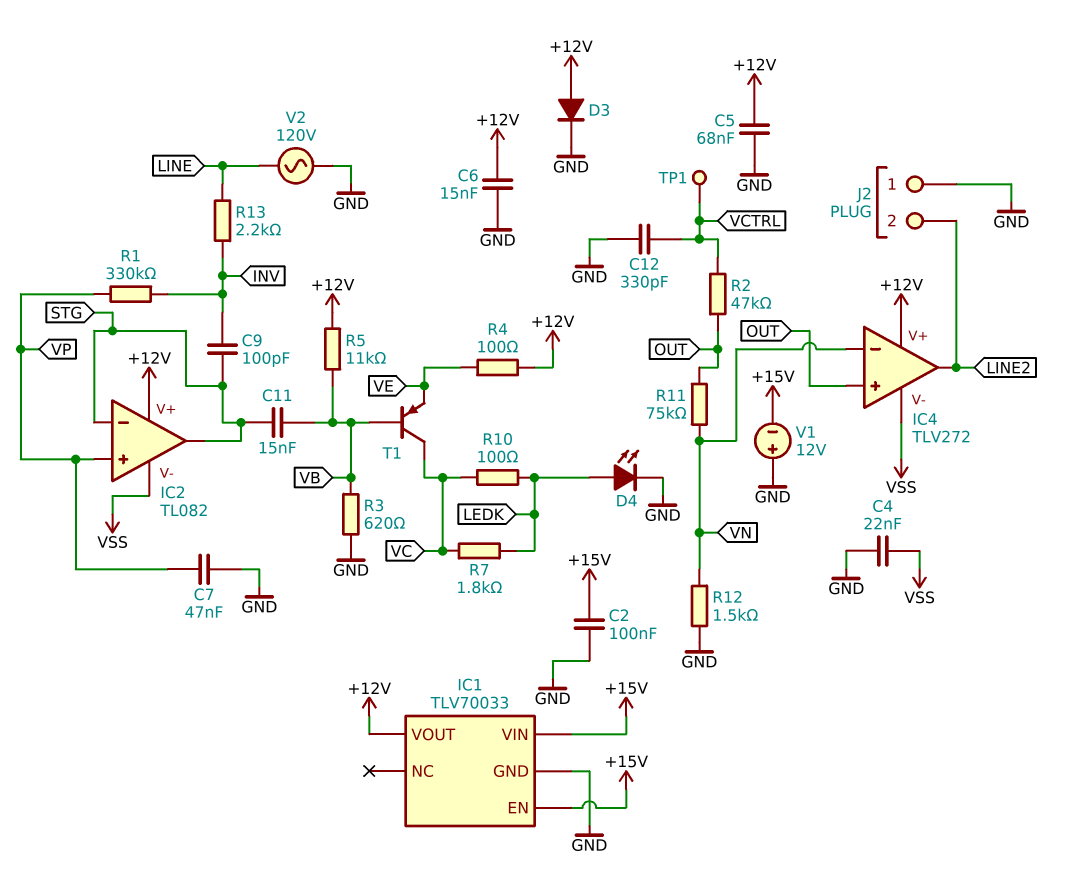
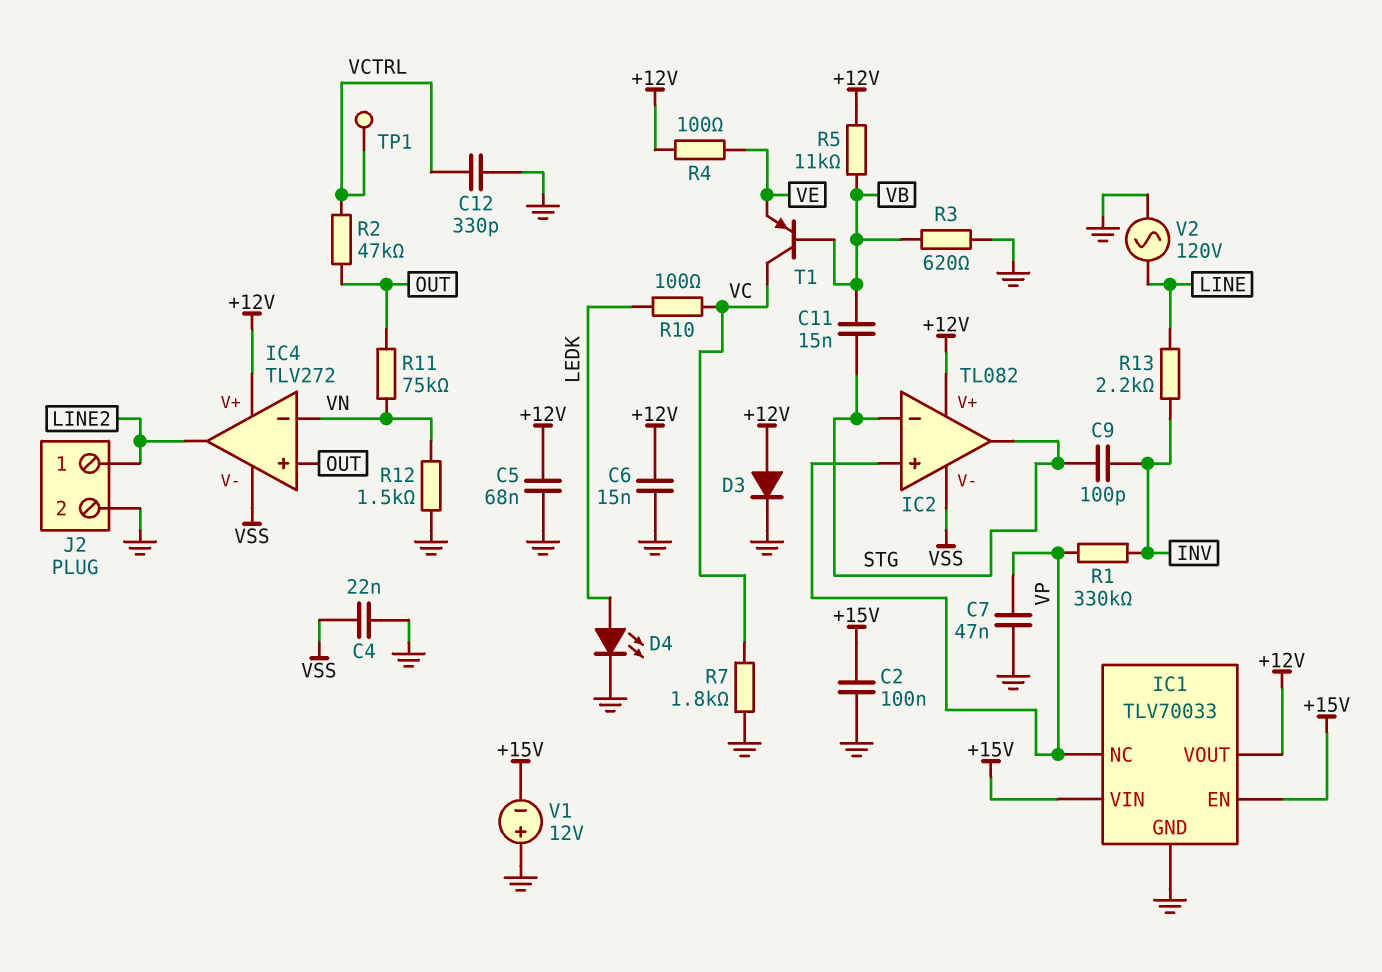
IC1 pin NC: none -> VP
J2 pin 1: GND -> LINE2
J2 pin 2: LINE2 -> GND
R7: 1.8k (LEDK, VC) -> 1.8k (GND, VC)

